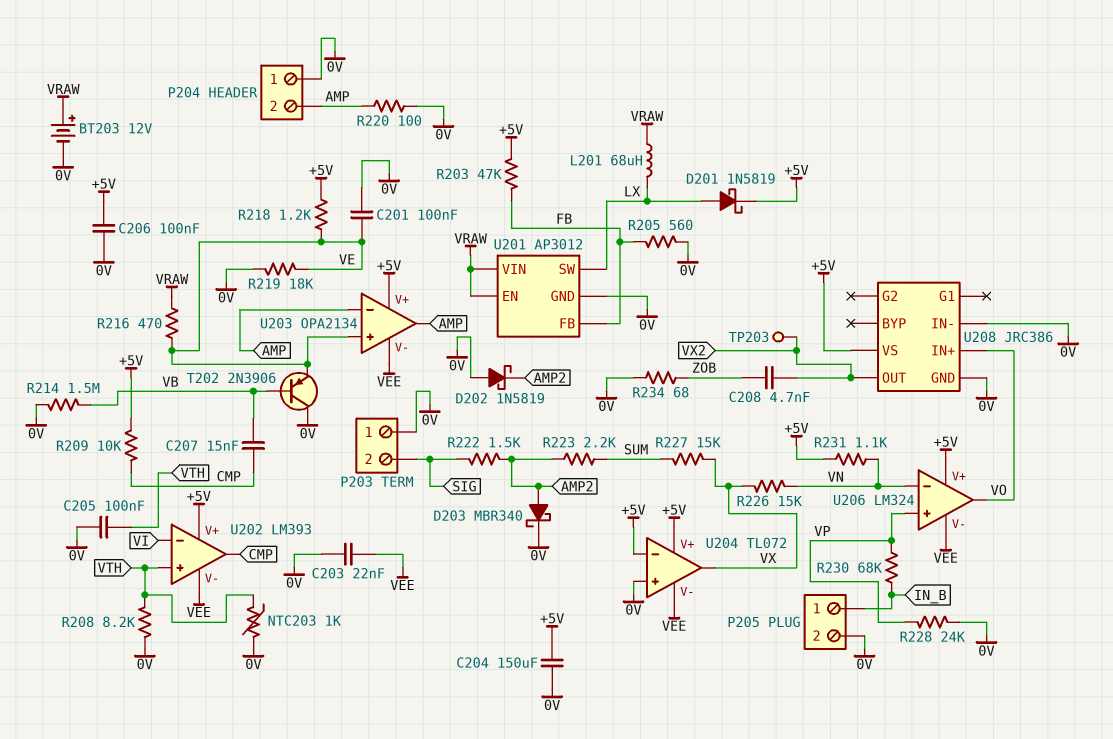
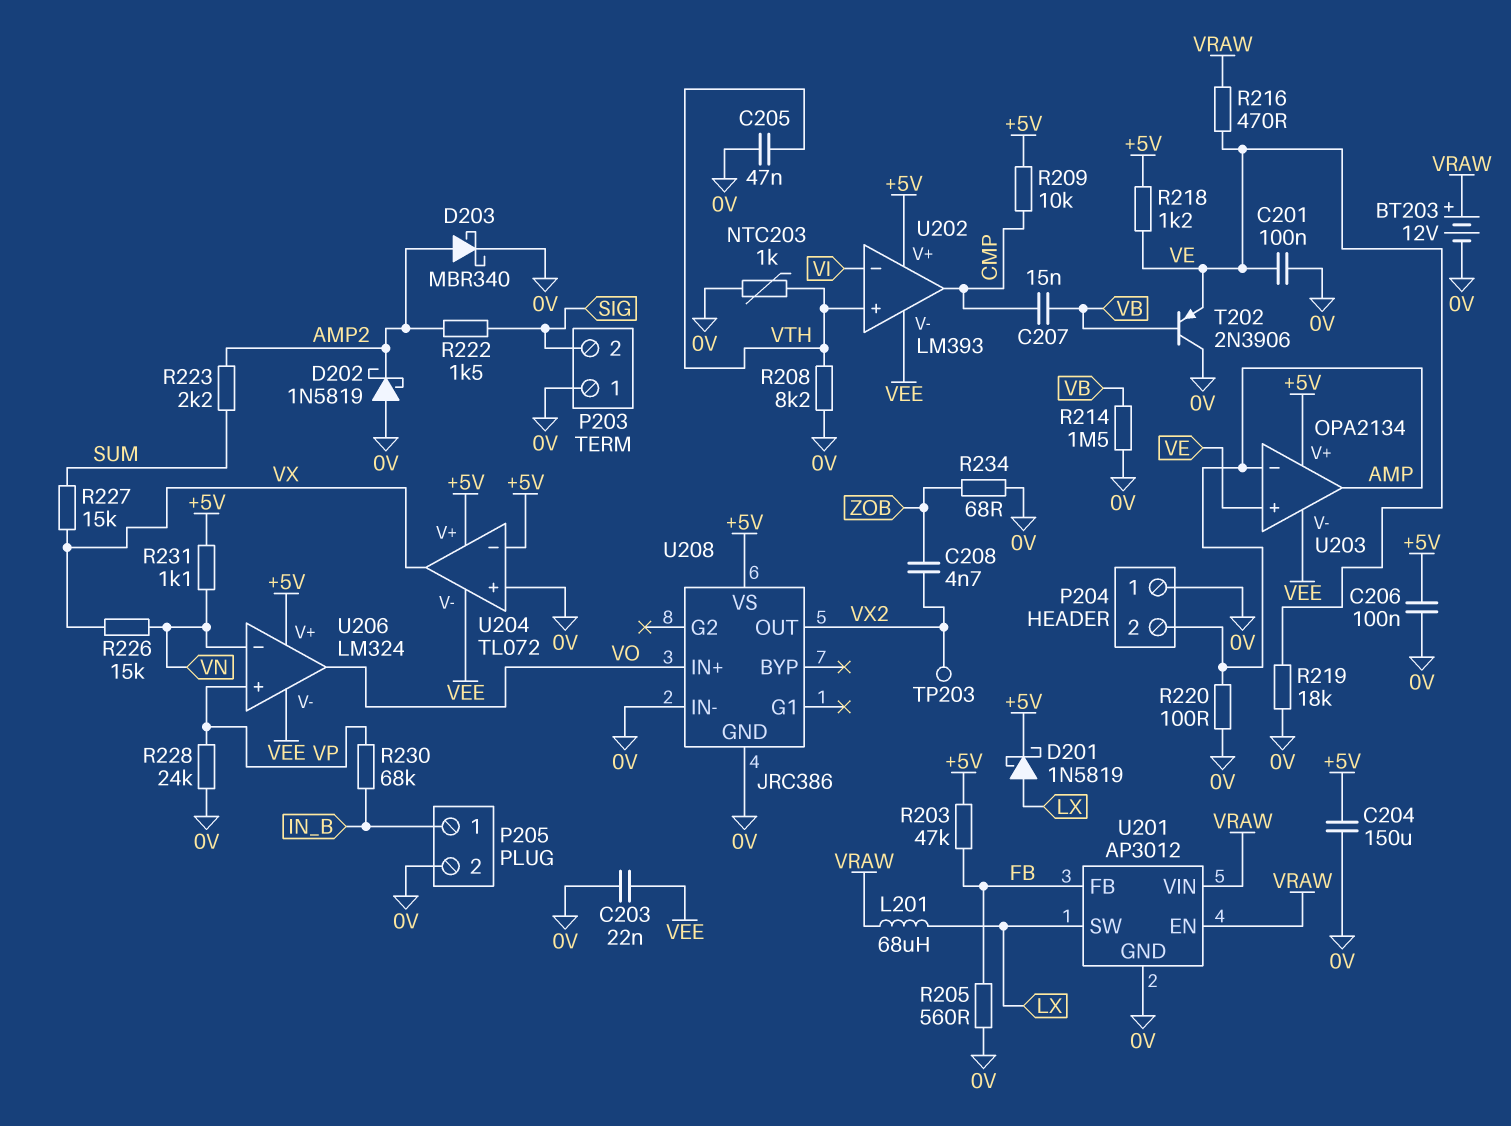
C205: 100nF (0V, VTH) -> 47nF (0V, VTH)

